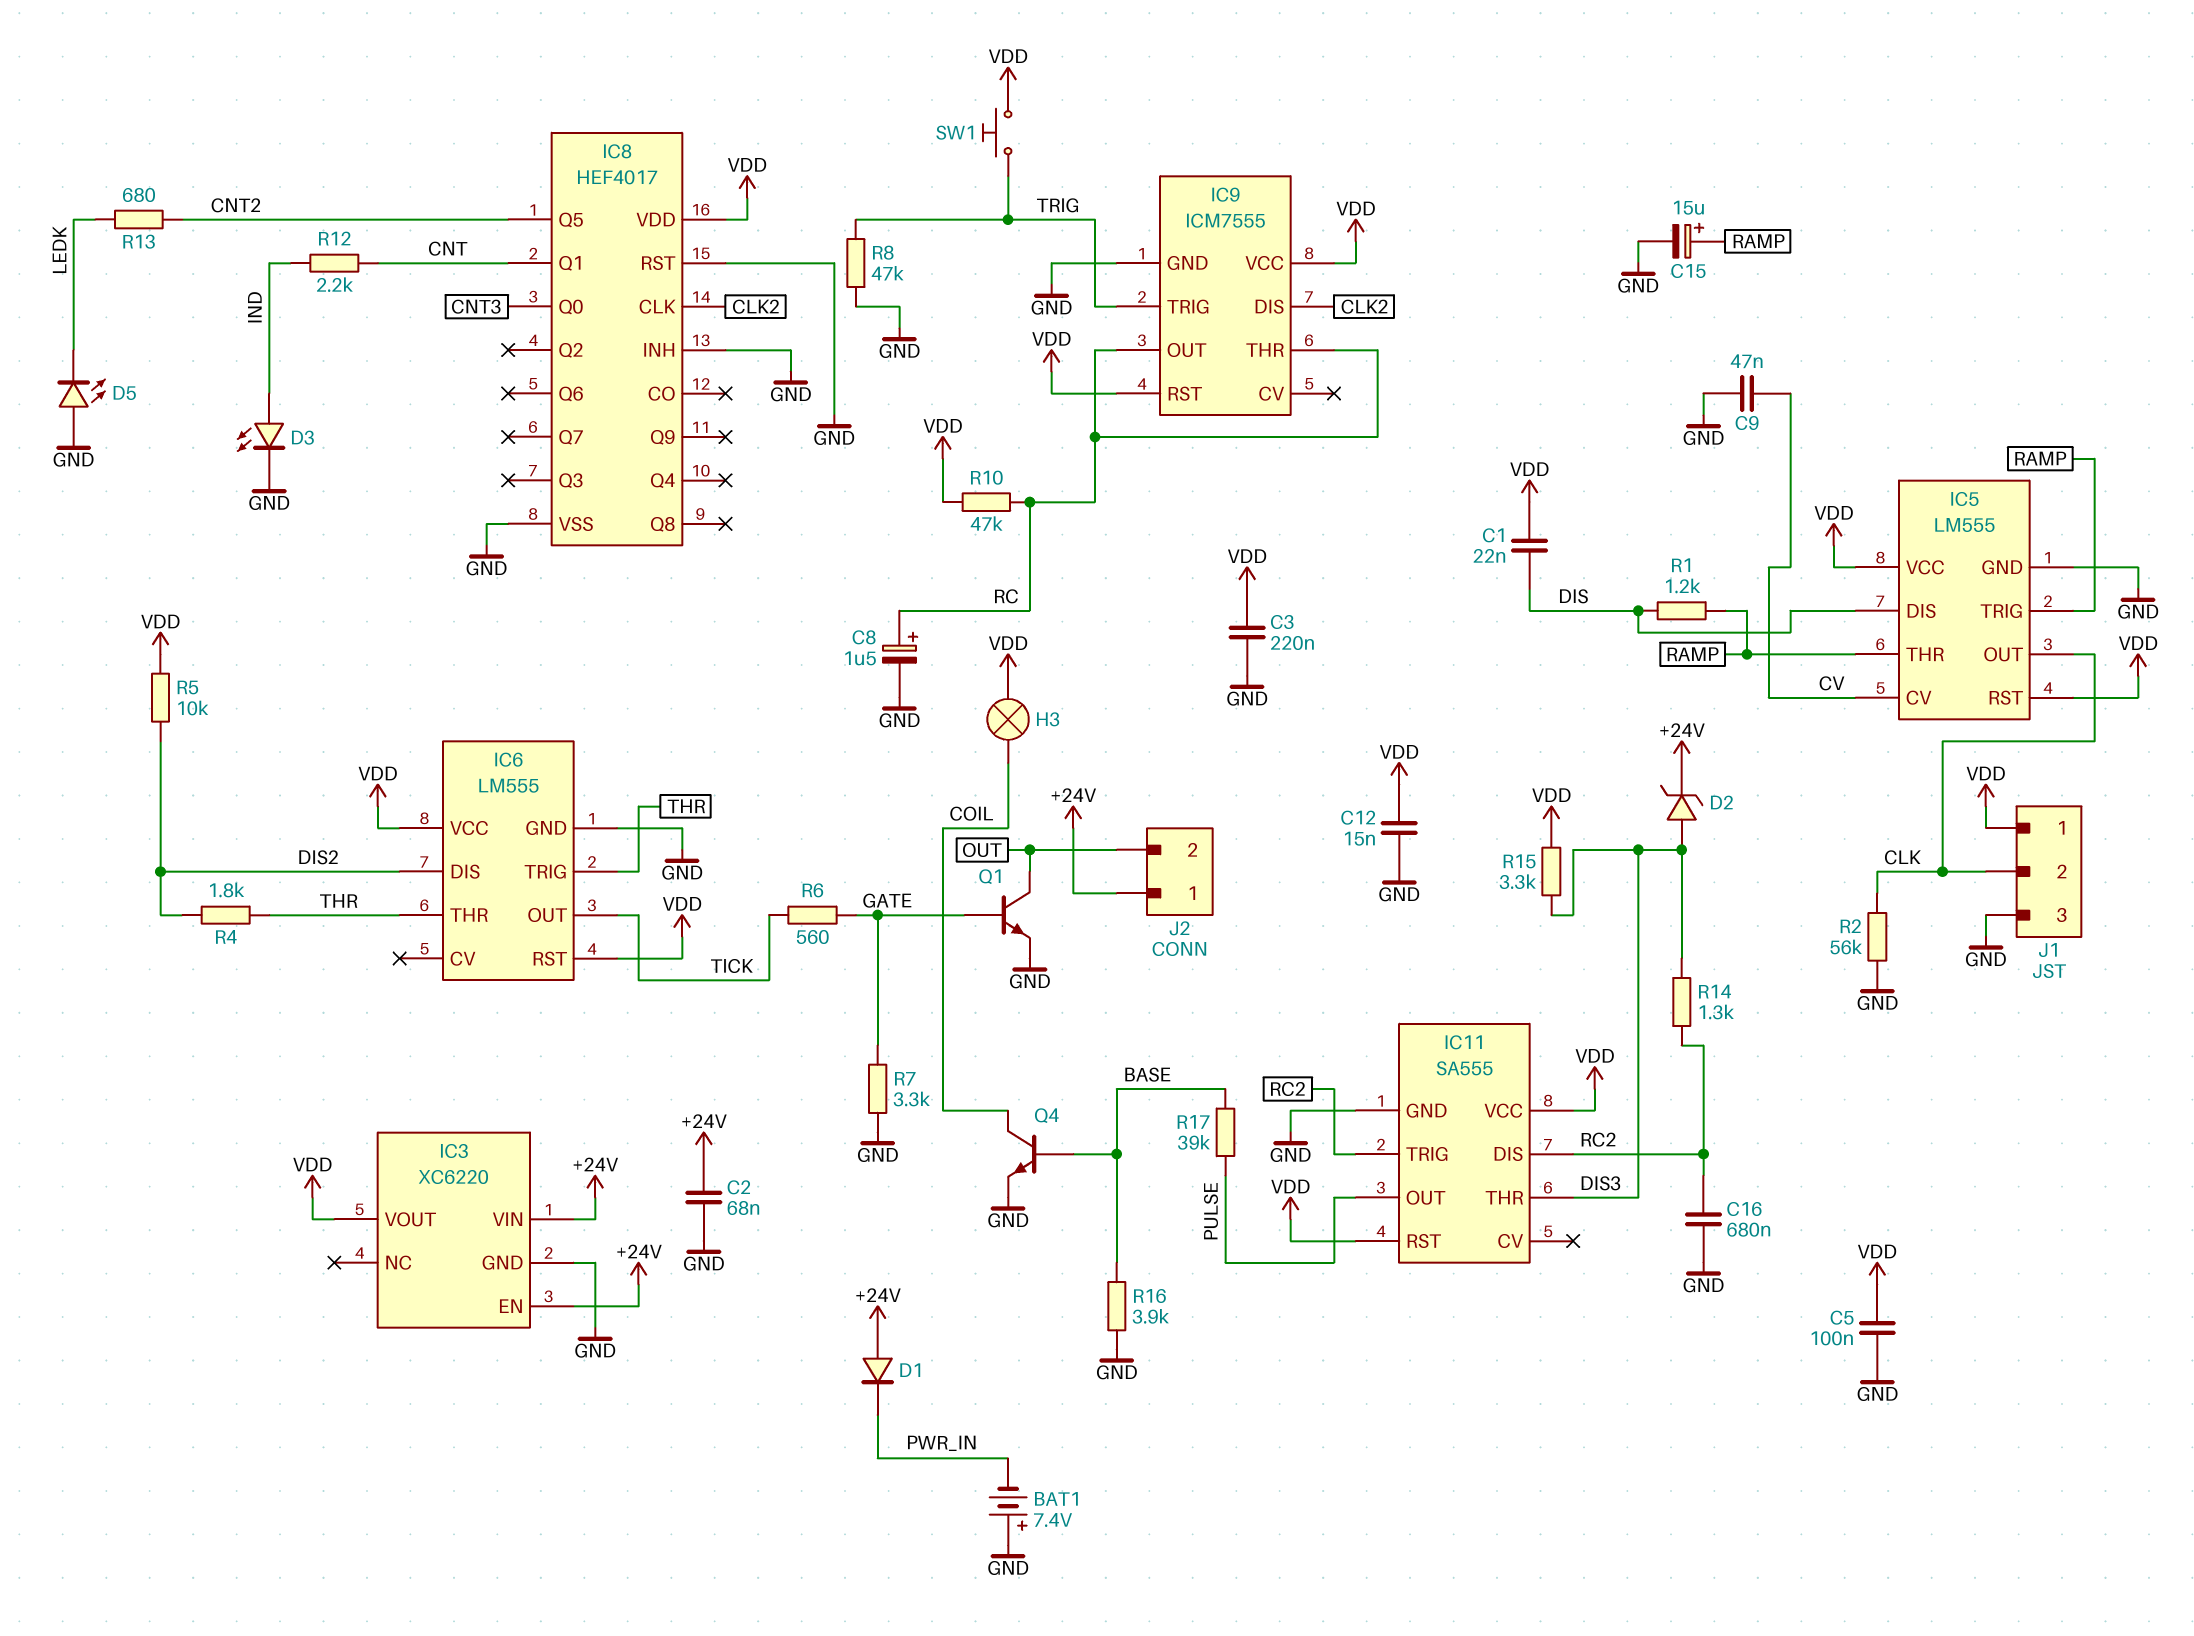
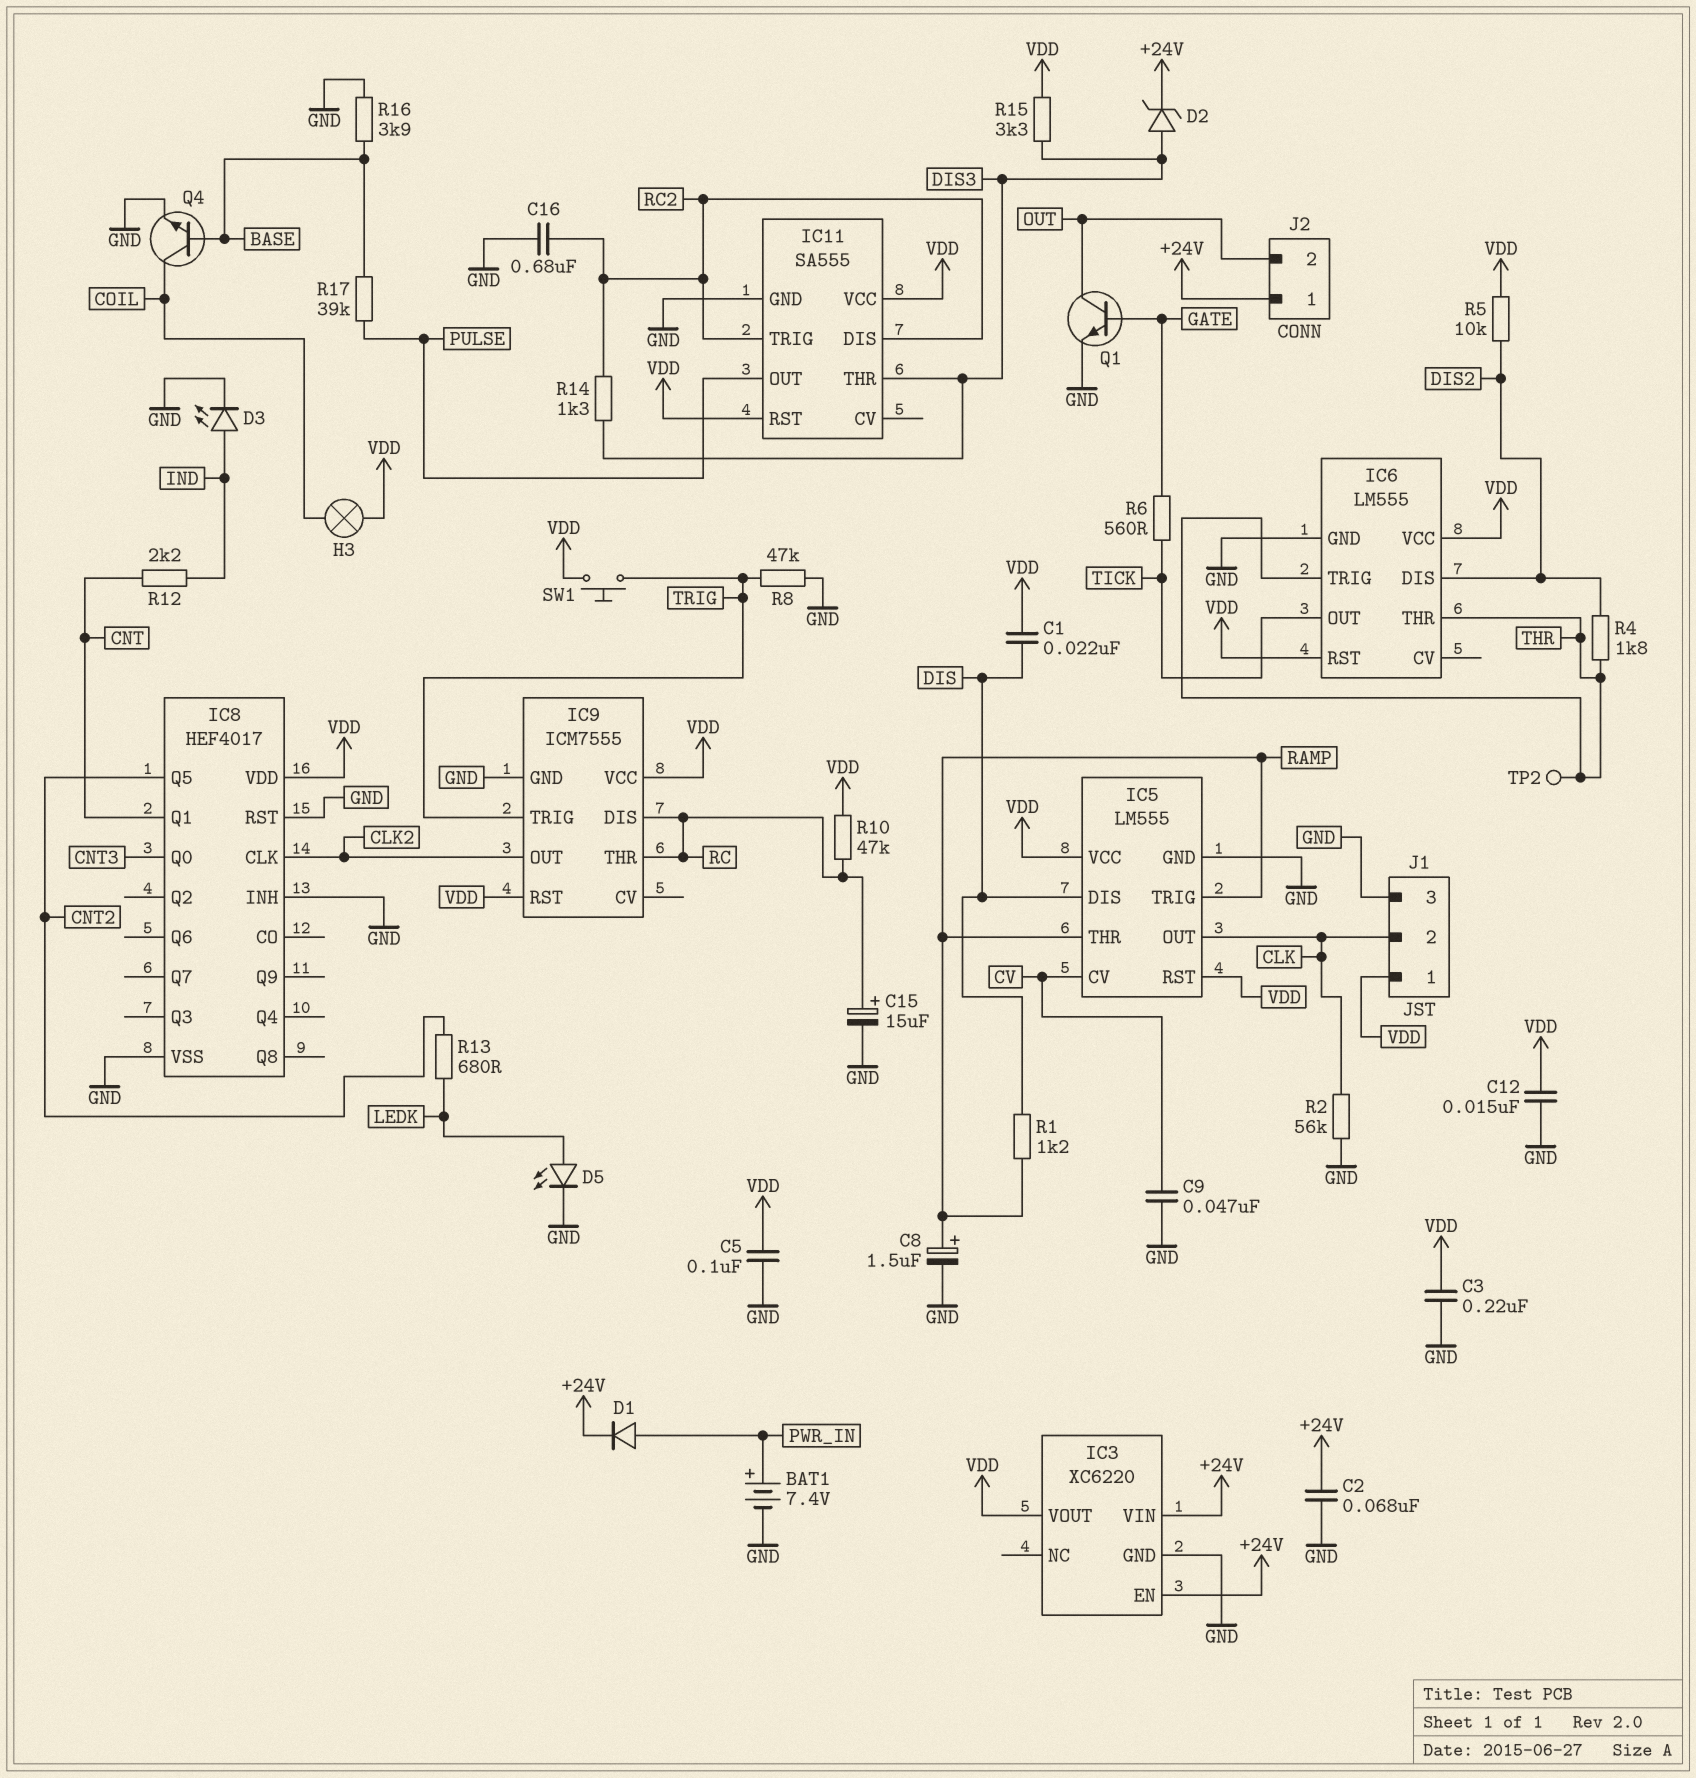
BAT1: 7.4V (plus GND, minus PWR_IN) -> 7.4V (plus PWR_IN, minus GND)
C8: 1.5uF (plus RC, minus GND) -> 1.5uF (plus RAMP, minus GND)
C15: 15uF (plus RAMP, minus GND) -> 15uF (plus RC, minus GND)
D1: diode (A +24V, K PWR_IN) -> diode (A PWR_IN, K +24V)
D5: LED (A GND, K LEDK) -> LED (A LEDK, K GND)
IC9 pin DIS: CLK2 -> RC
IC9 pin OUT: RC -> CLK2
R7: 3.3k (GATE, GND) -> none
TP2: none -> test point (THR)

